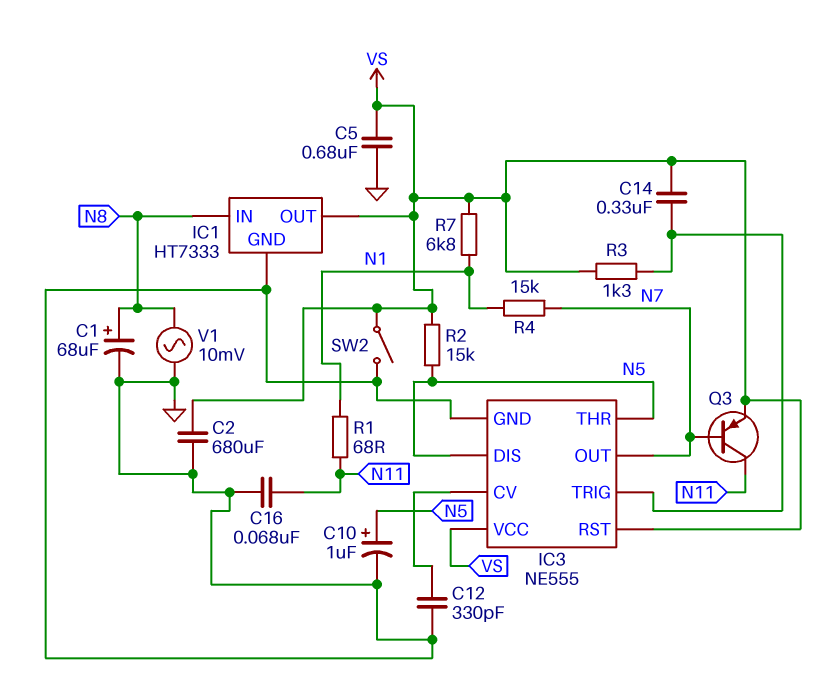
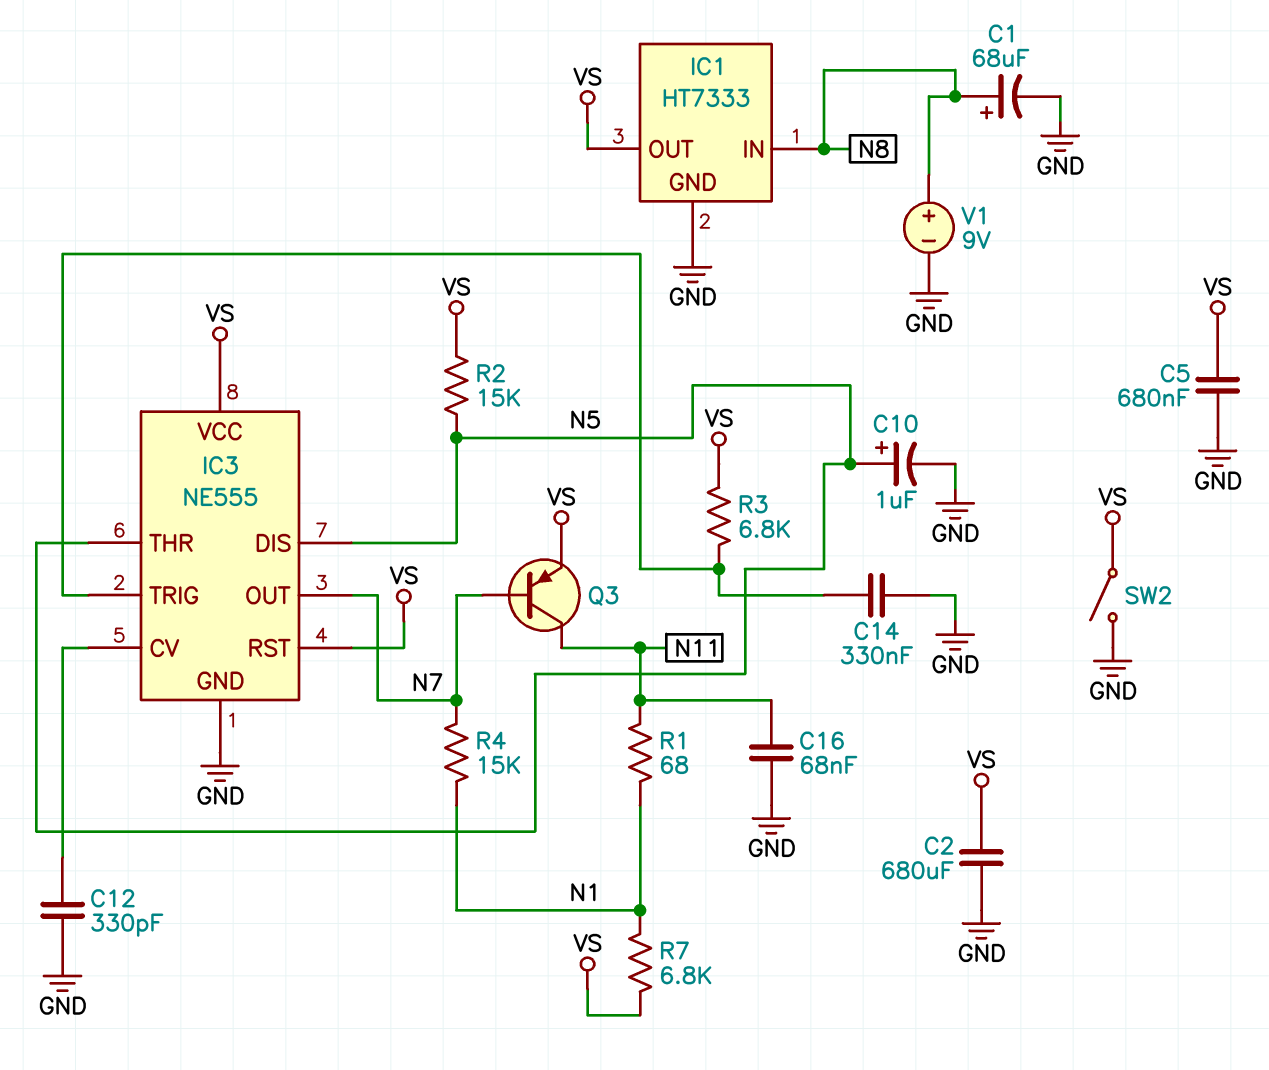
C14: 330nF (IC3/TRIG, VS) -> 330nF (GND, IC3/TRIG)
R3: 1.3k (IC3/TRIG, VS) -> 6.8k (IC3/TRIG, VS)
V1: AC 10mV (GND, N8) -> 9V (plus N8, minus GND)

